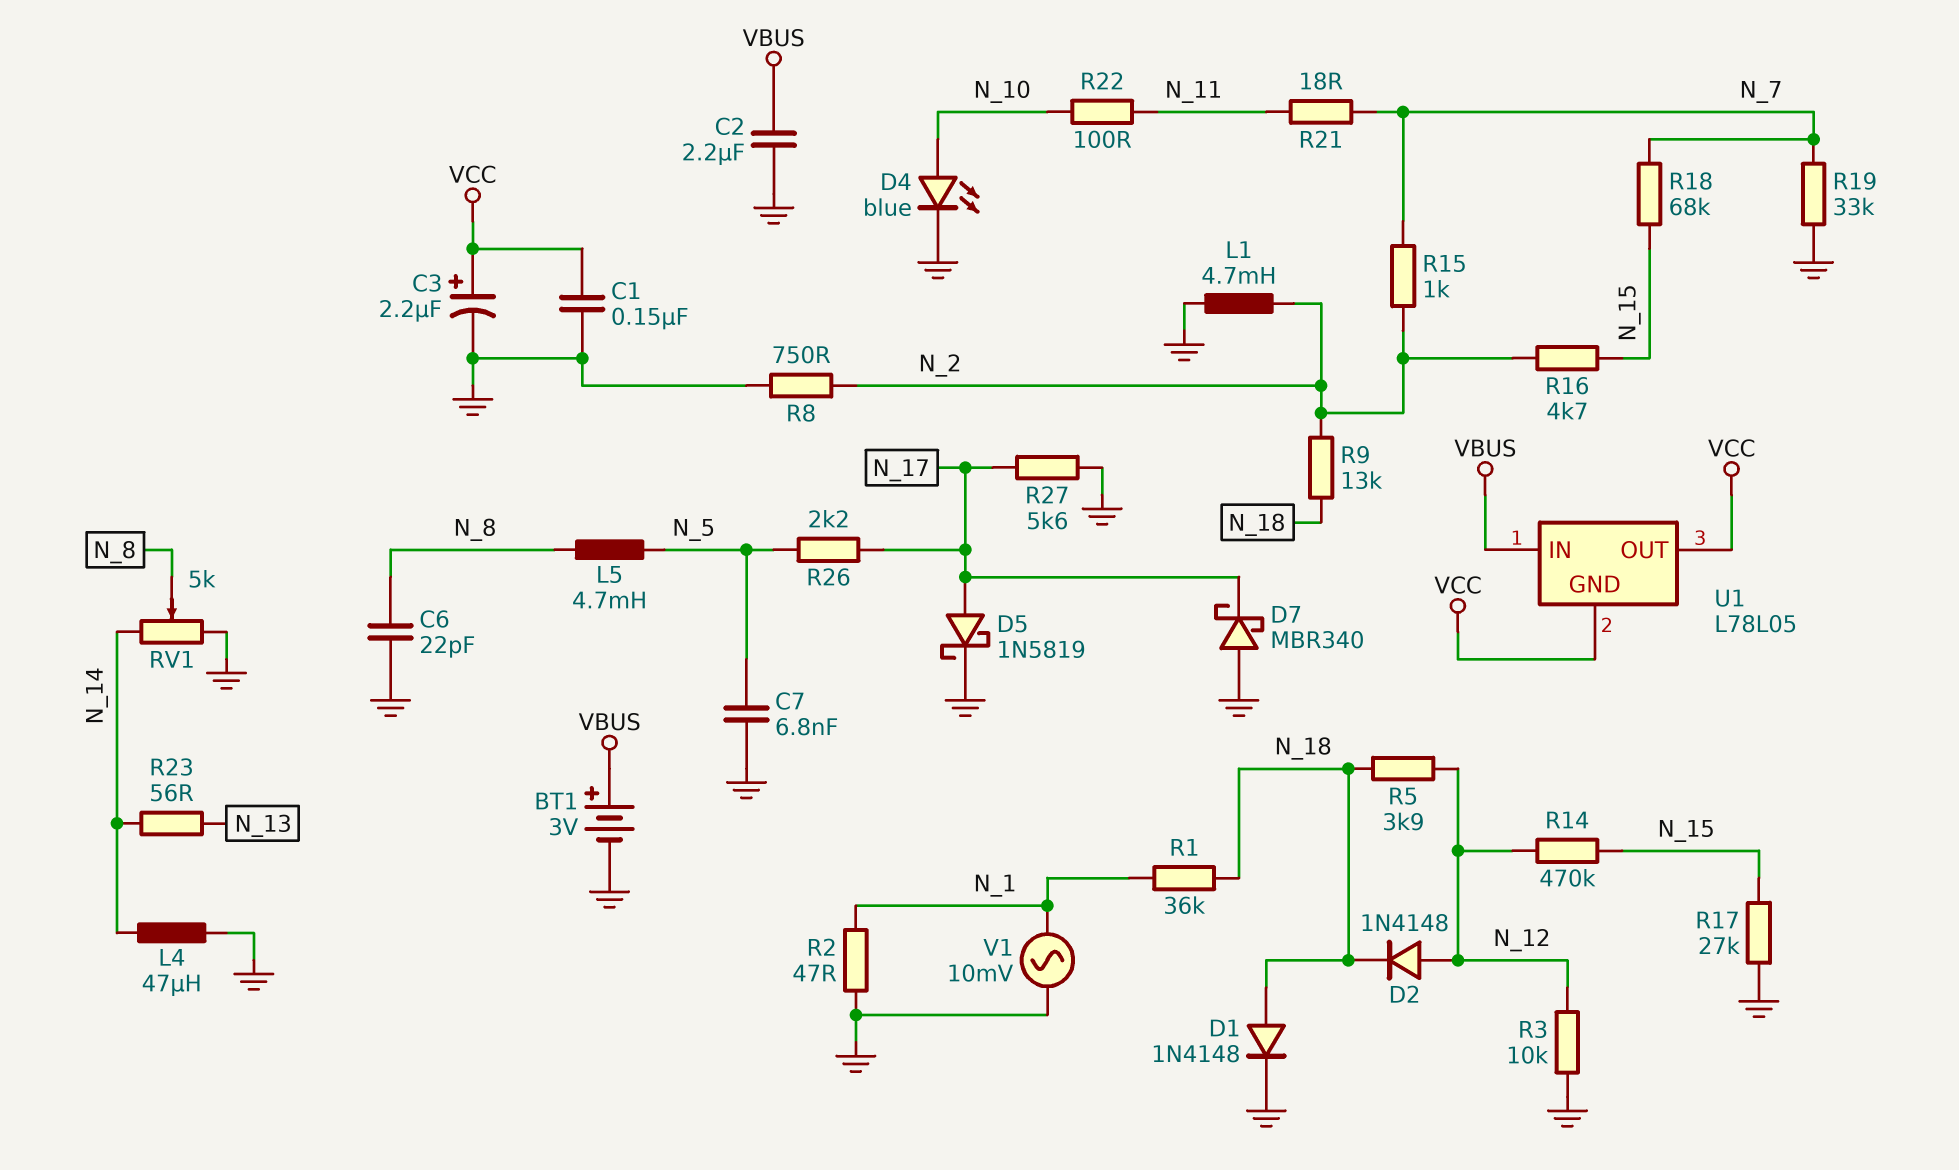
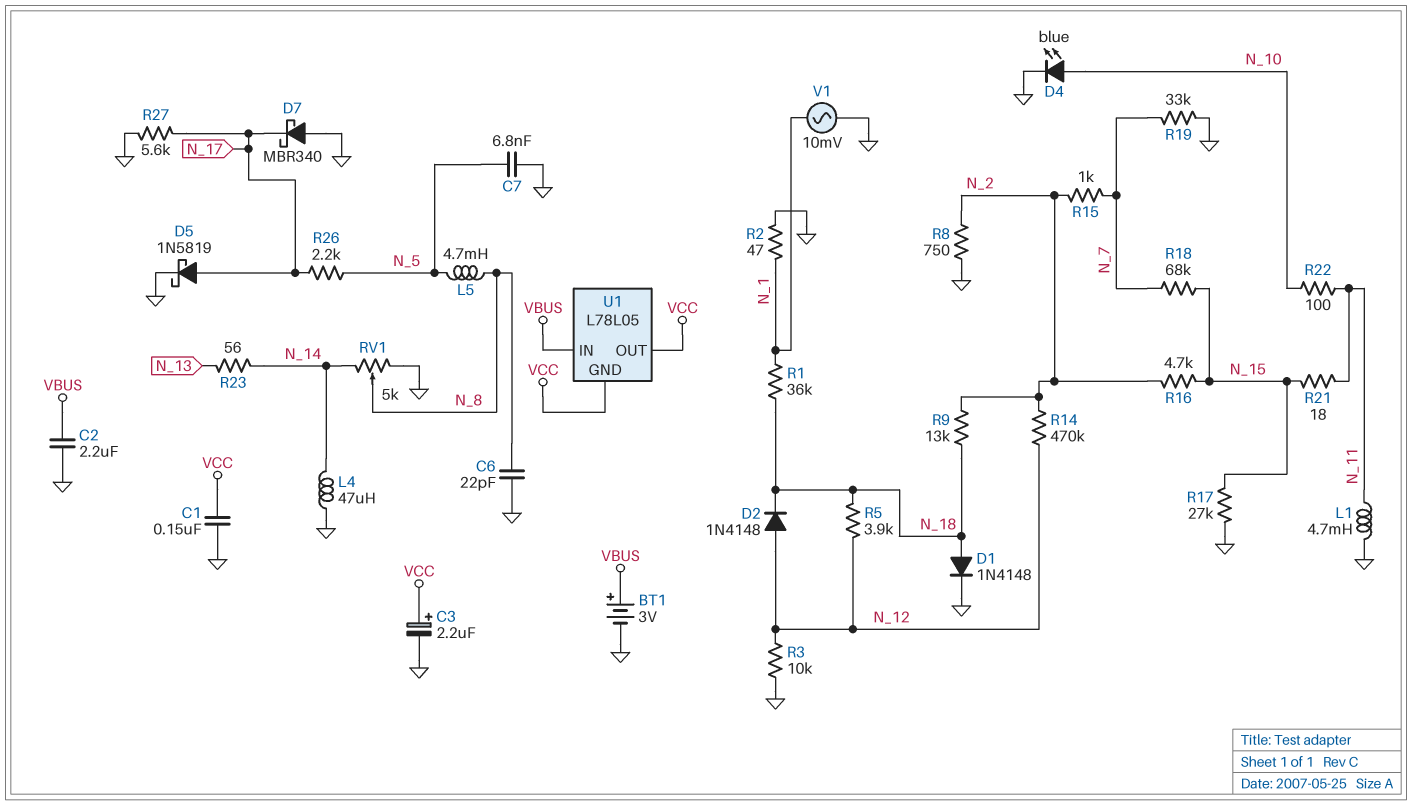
L1: 4.7mH (GND, N_2) -> 4.7mH (GND, N_11)
R14: 470k (N_12, N_15) -> 470k (N_2, N_12)
R21: 18 (N_7, N_11) -> 18 (N_11, N_15)

